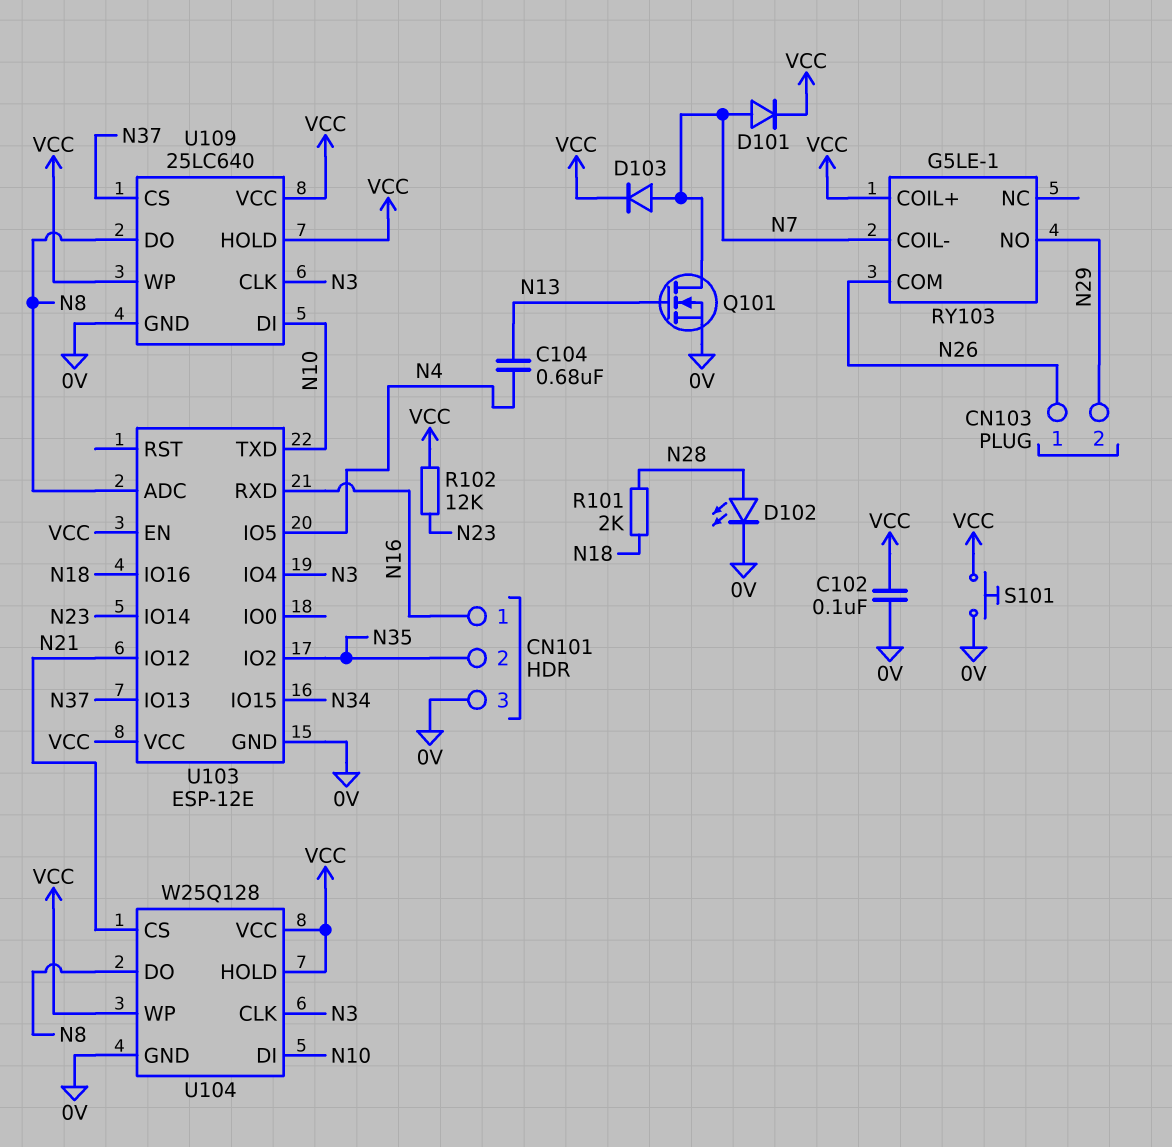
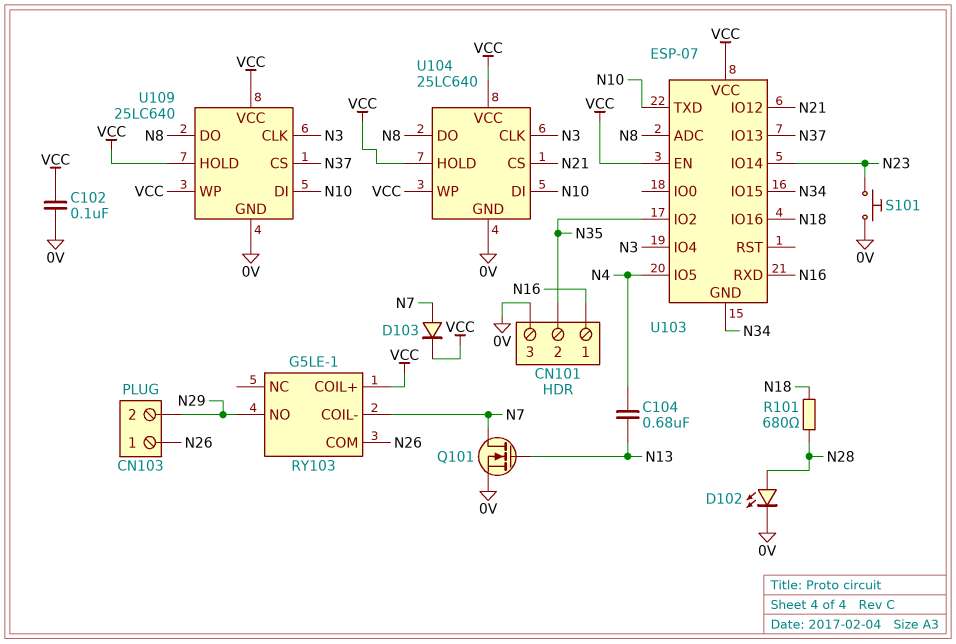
D101: diode (A N7, K VCC) -> none
R101: 2k (N18, N28) -> 680 (N18, N28)
R102: 12k (N23, VCC) -> none
S101: button (0V, VCC) -> button (0V, N23)
U103: ESP-12E -> ESP-07
U103 pin GND: 0V -> N34
U104: W25Q128 -> 25LC640

